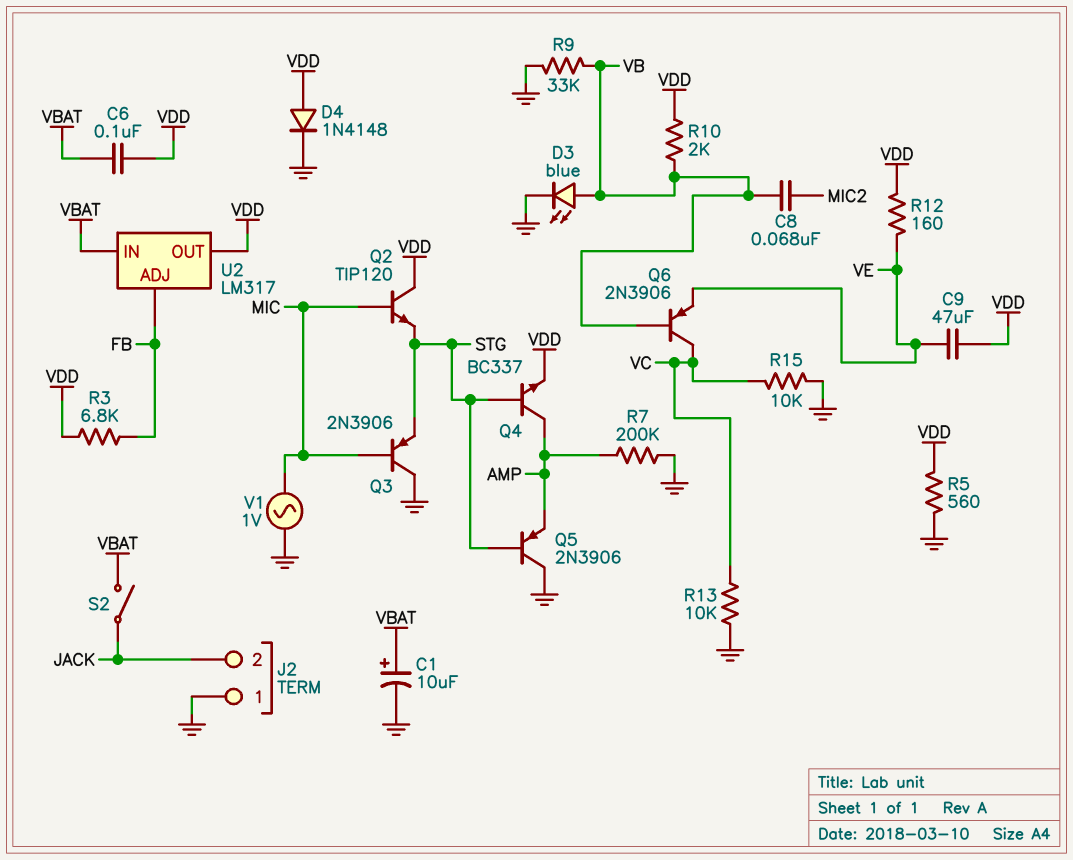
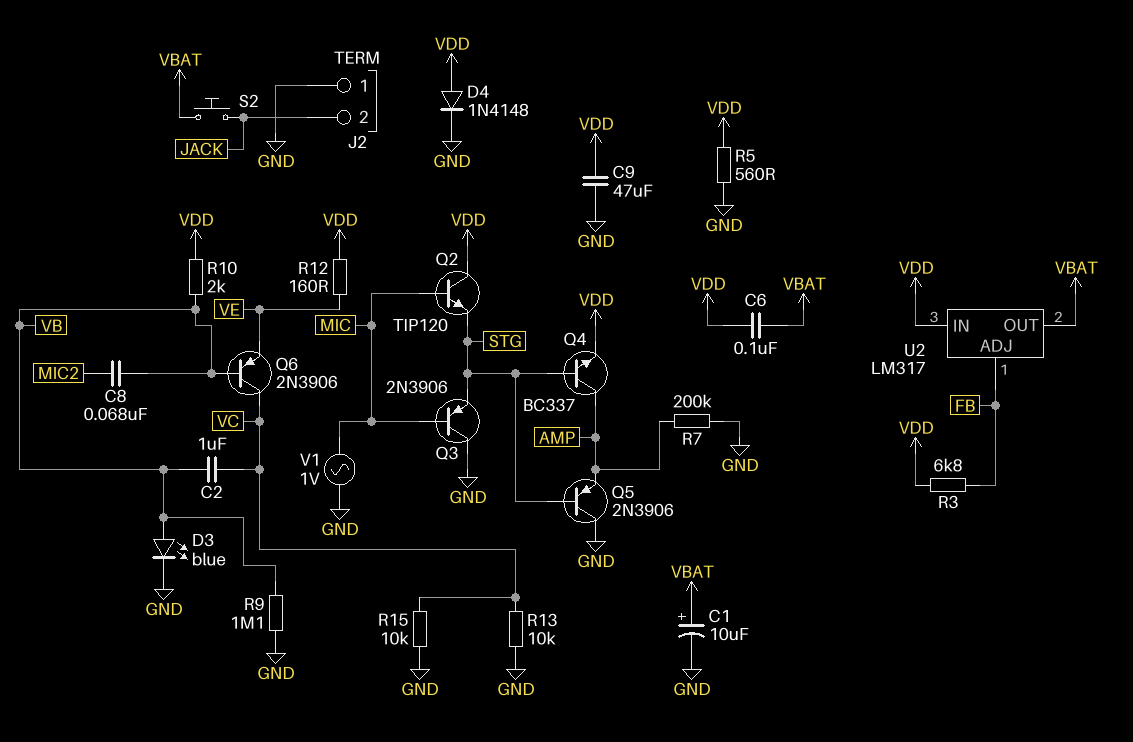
C2: none -> 1uF (VB, VC)
C9: 47uF (VDD, VE) -> 47uF (GND, VDD)
R9: 33k (GND, VB) -> 1.1M (GND, VB)
S2: switch (JACK, VBAT) -> button (JACK, VBAT)
U2 pin IN: VBAT -> VDD
U2 pin OUT: VDD -> VBAT

